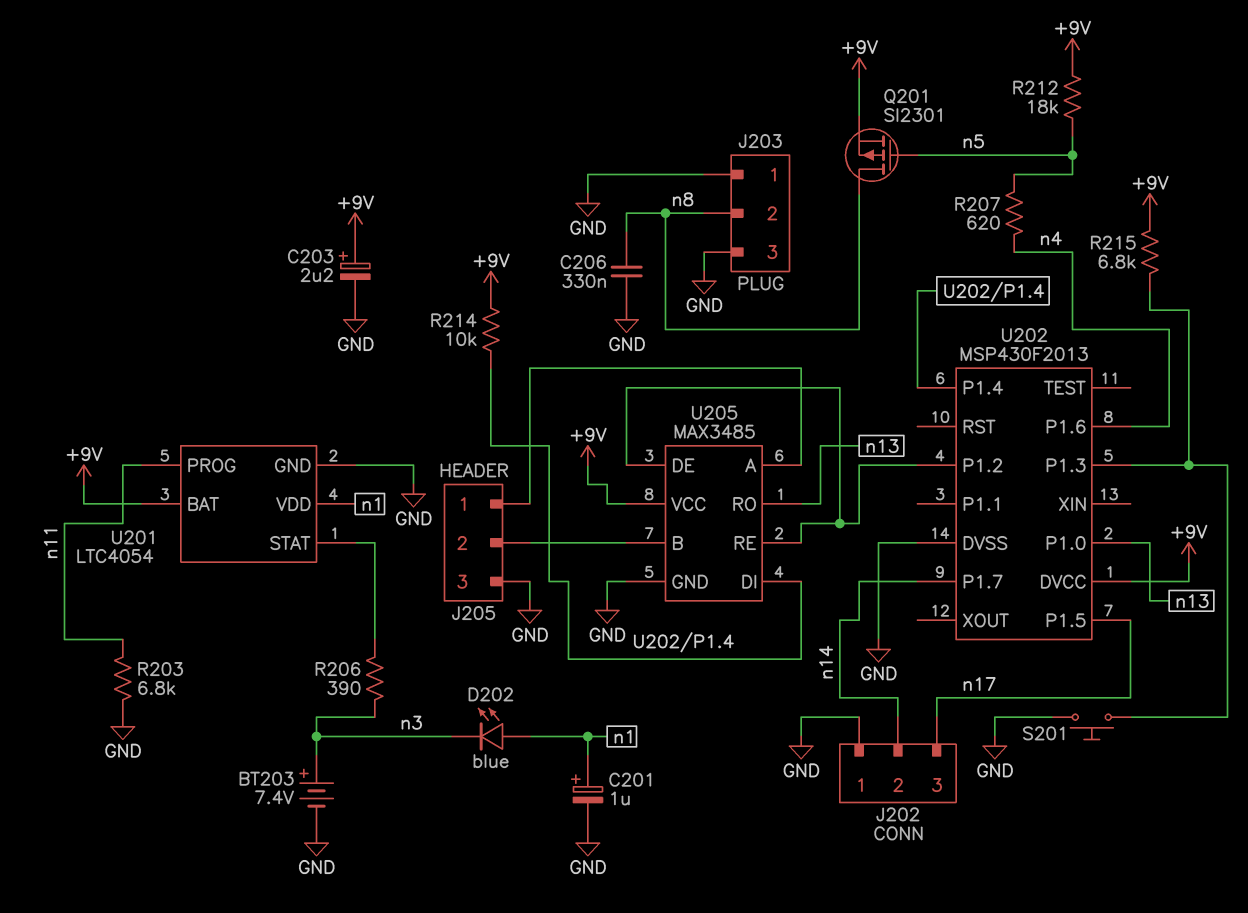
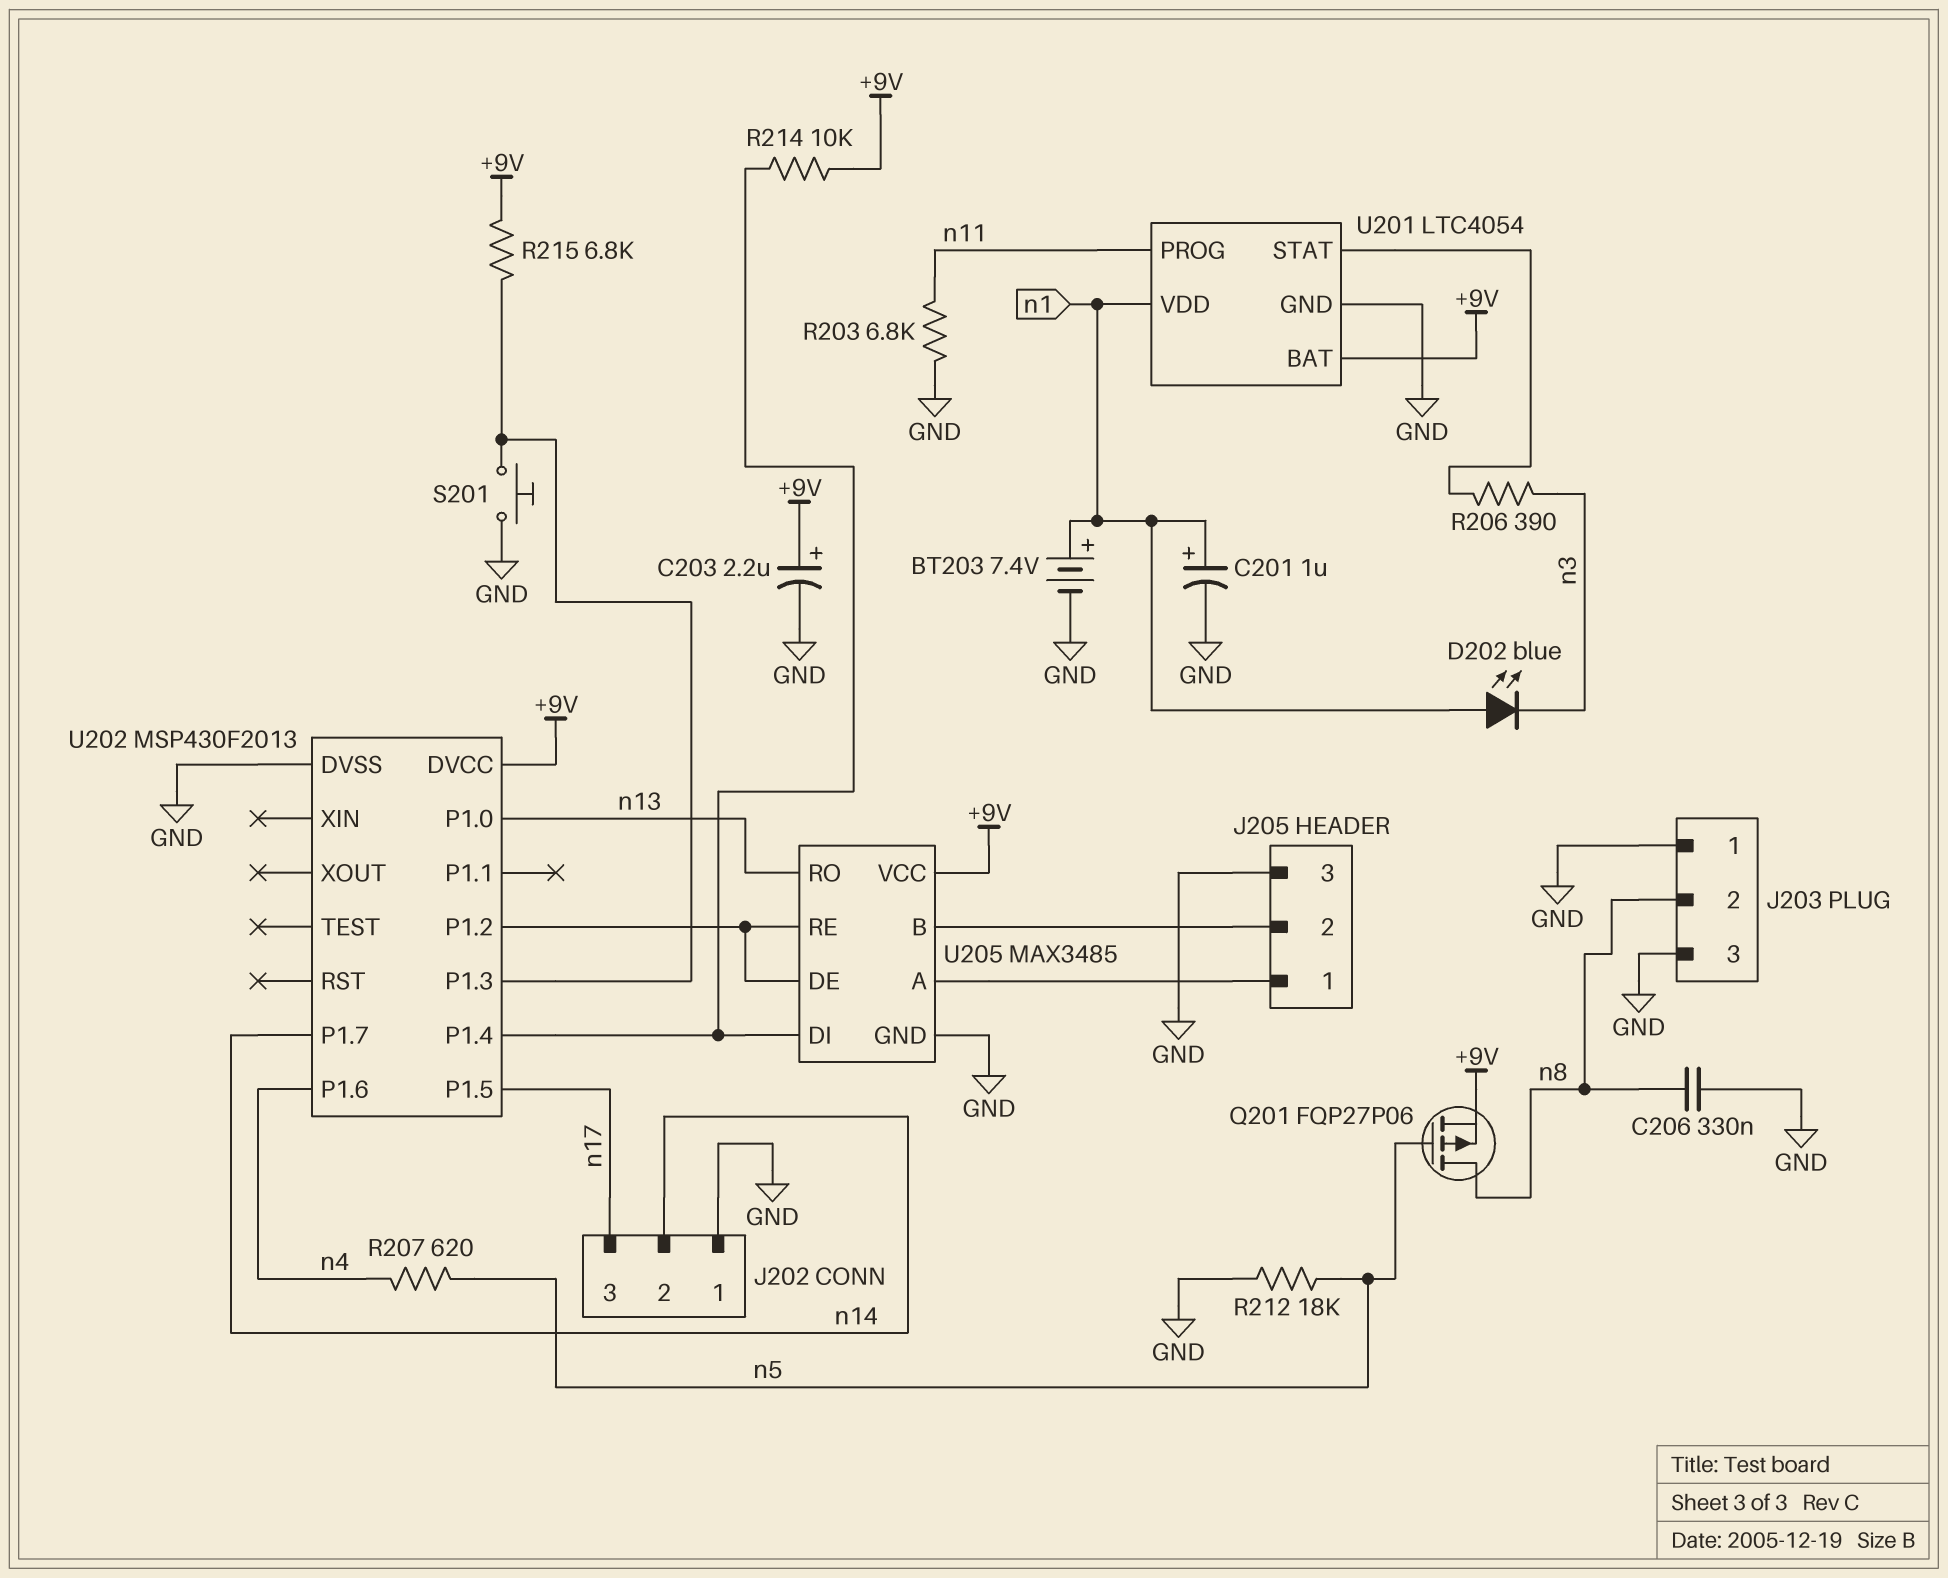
BT203: 7.4V (plus n3, minus GND) -> 7.4V (plus n1, minus GND)
Q201: PMOS SI2301 (G n5, D n8, S +9V) -> PMOS FQP27P06 (G n5, D n8, S +9V)
R212: 18k (+9V, n5) -> 18k (GND, n5)

